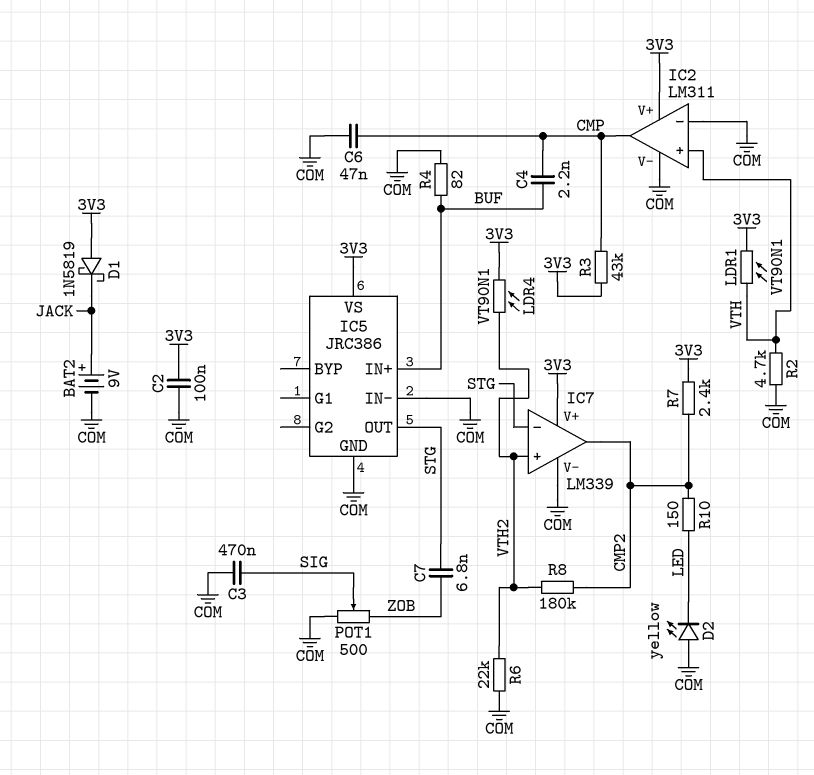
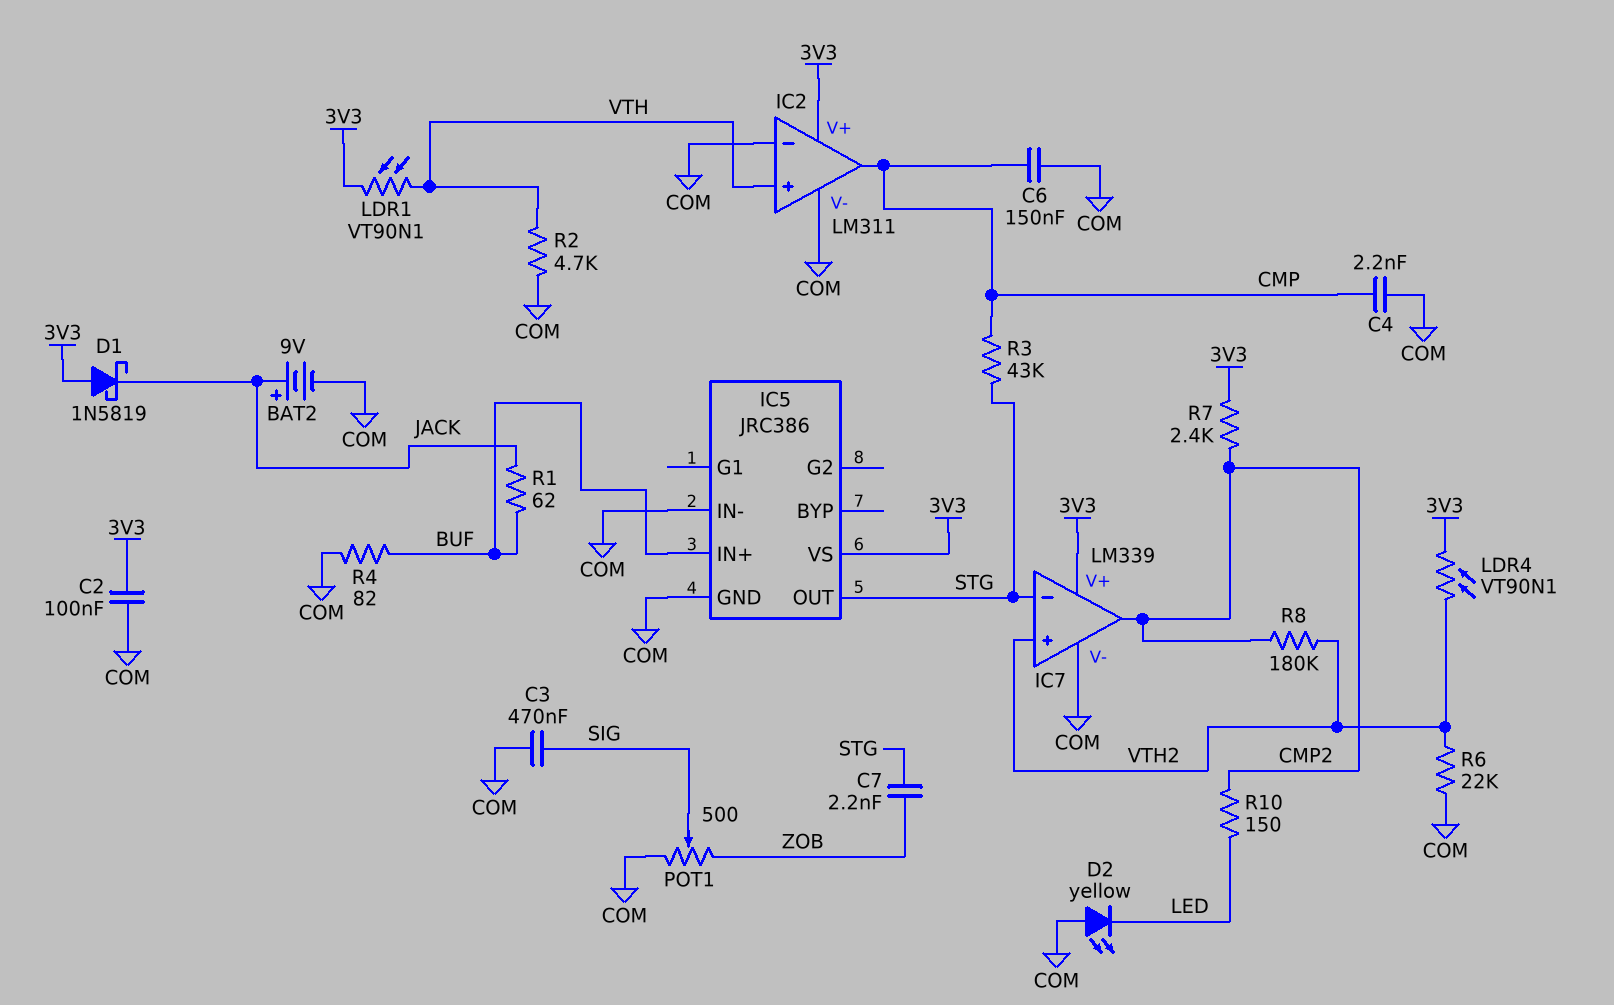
C4: 2.2nF (BUF, CMP) -> 2.2nF (CMP, COM)
C6: 47nF (CMP, COM) -> 150nF (CMP, COM)
C7: 6.8nF (STG, ZOB) -> 2.2nF (STG, ZOB)
R1: none -> 62 (BUF, JACK)
R3: 43k (3V3, CMP) -> 43k (CMP, STG)

